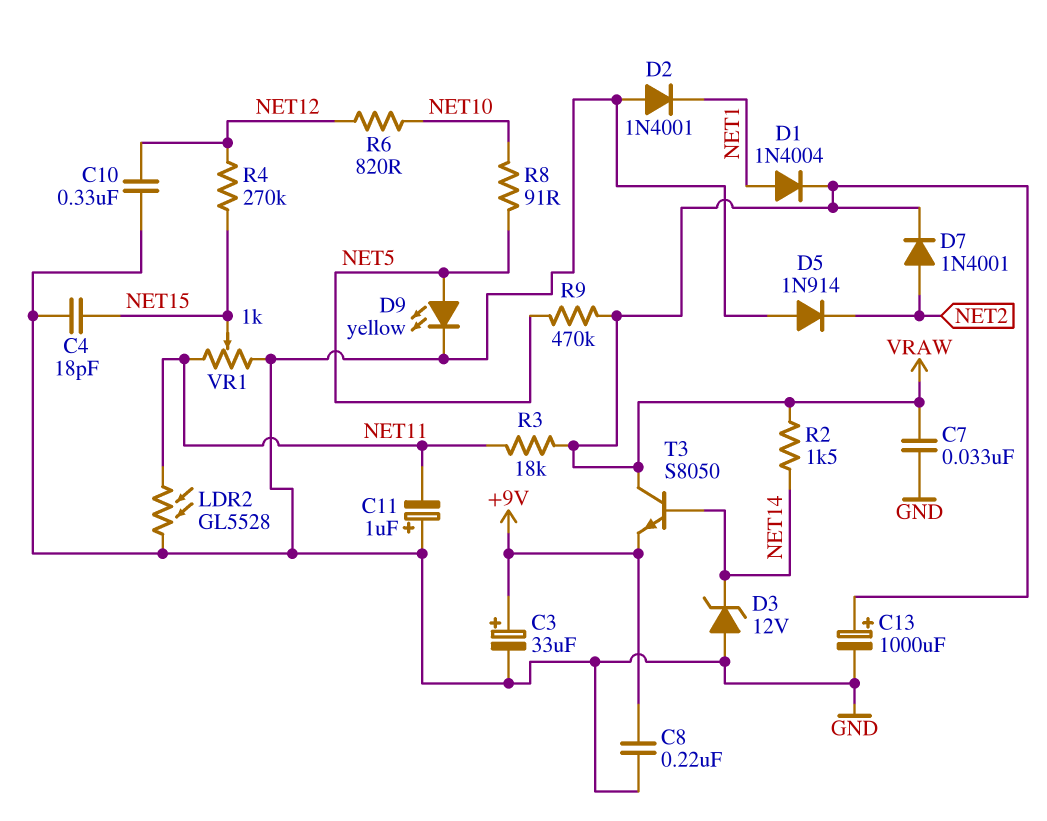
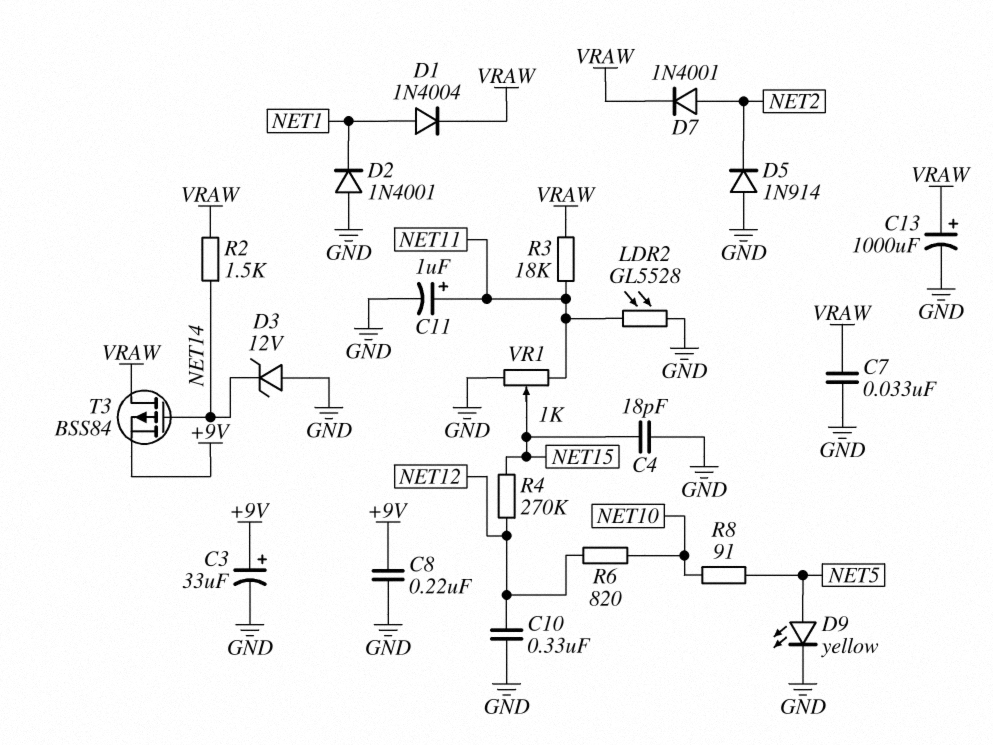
C11: 1uF (plus GND, minus NET11) -> 1uF (plus NET11, minus GND)
R9: 470k (NET5, VRAW) -> none
T3: NPN S8050 (B NET14, C VRAW, E +9V) -> PMOS BSS84 (G NET14, D VRAW, S +9V)

